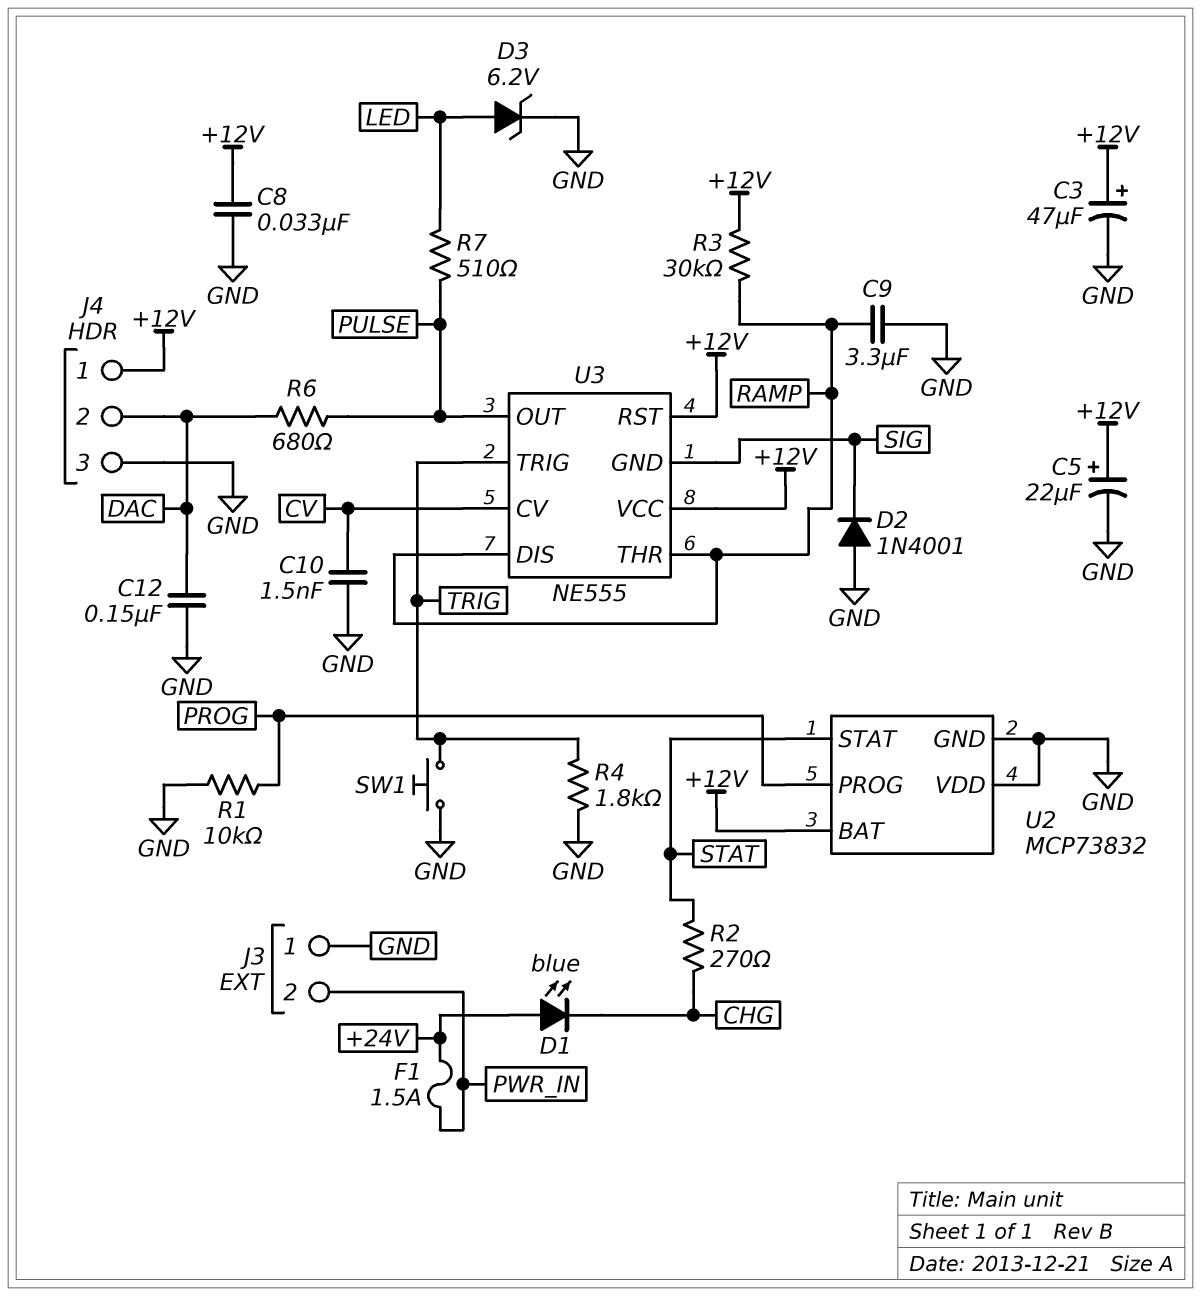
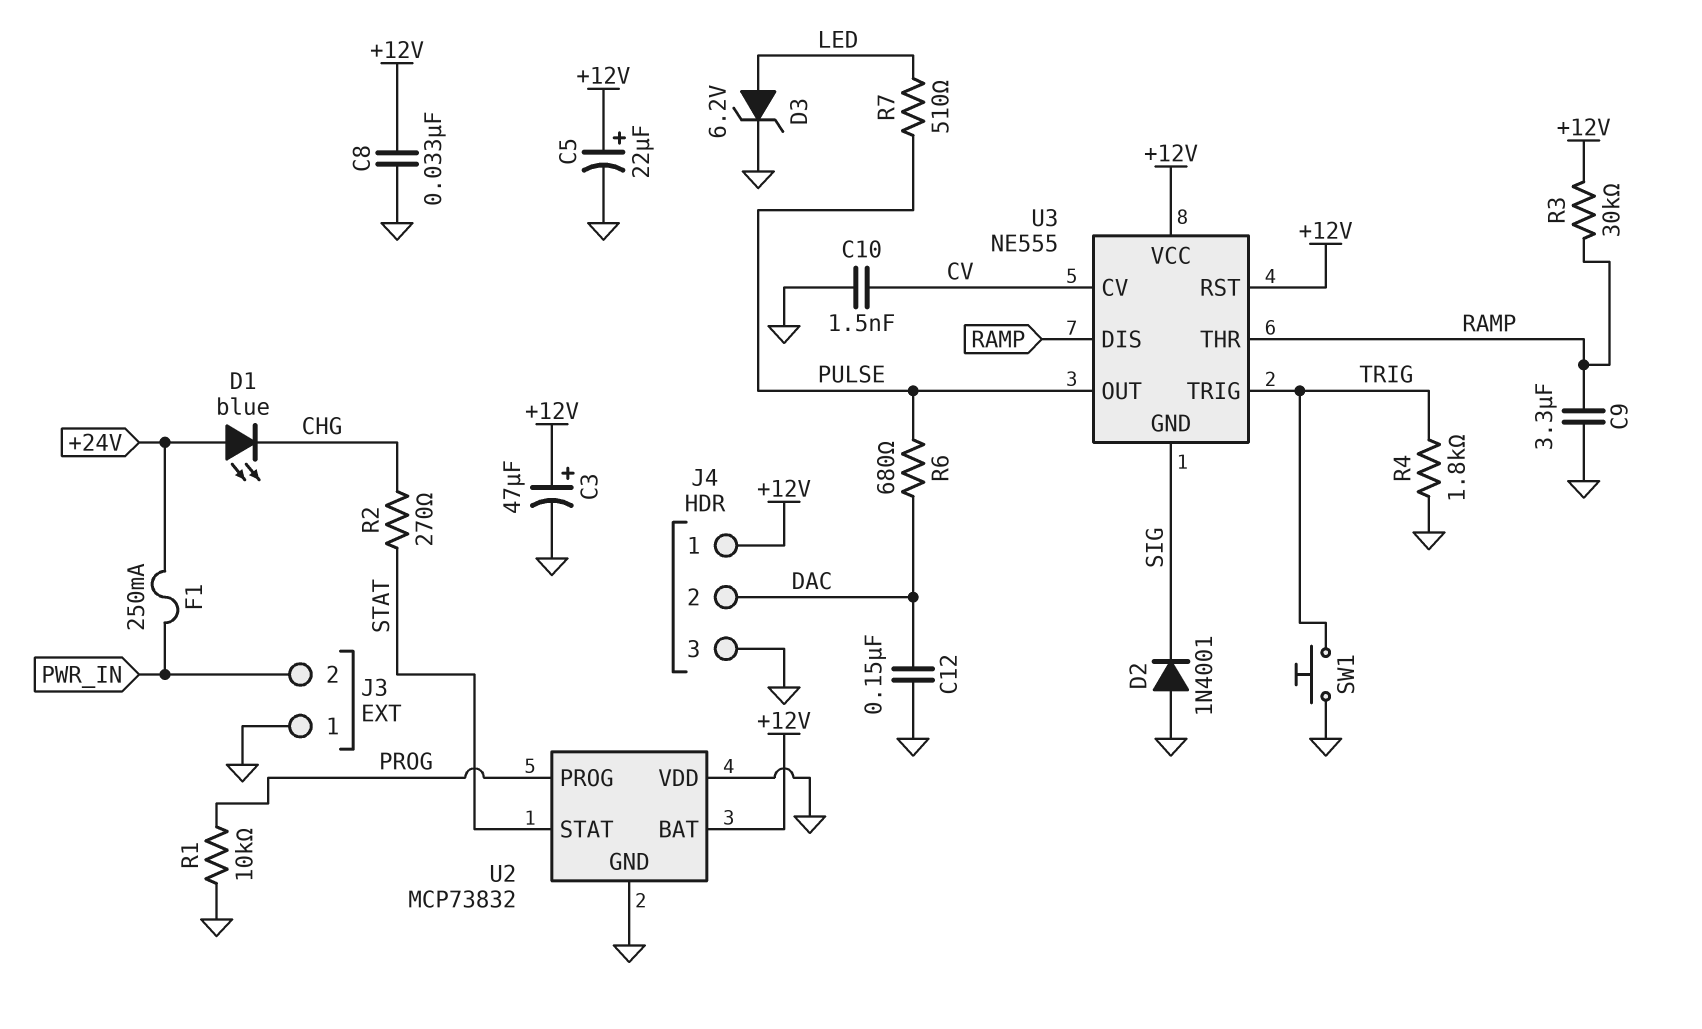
F1: 1.5A (+24V, PWR_IN) -> 250mA (+24V, PWR_IN)

